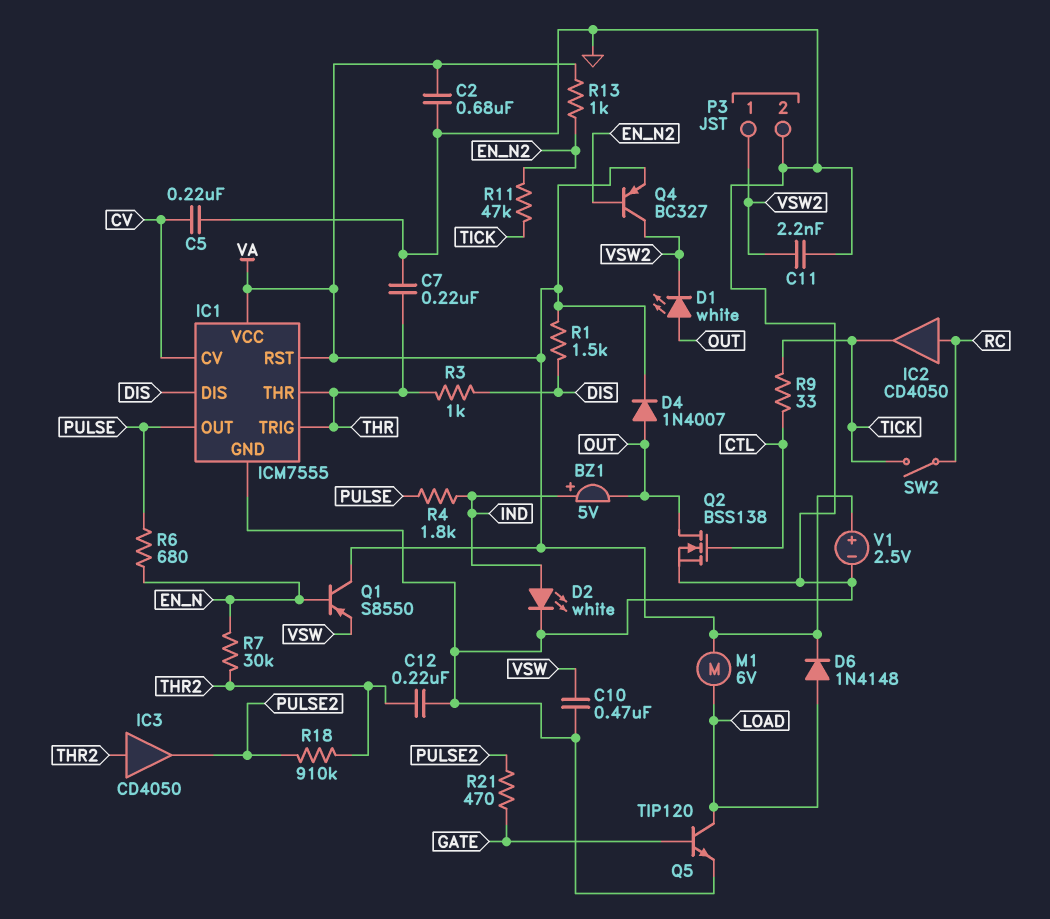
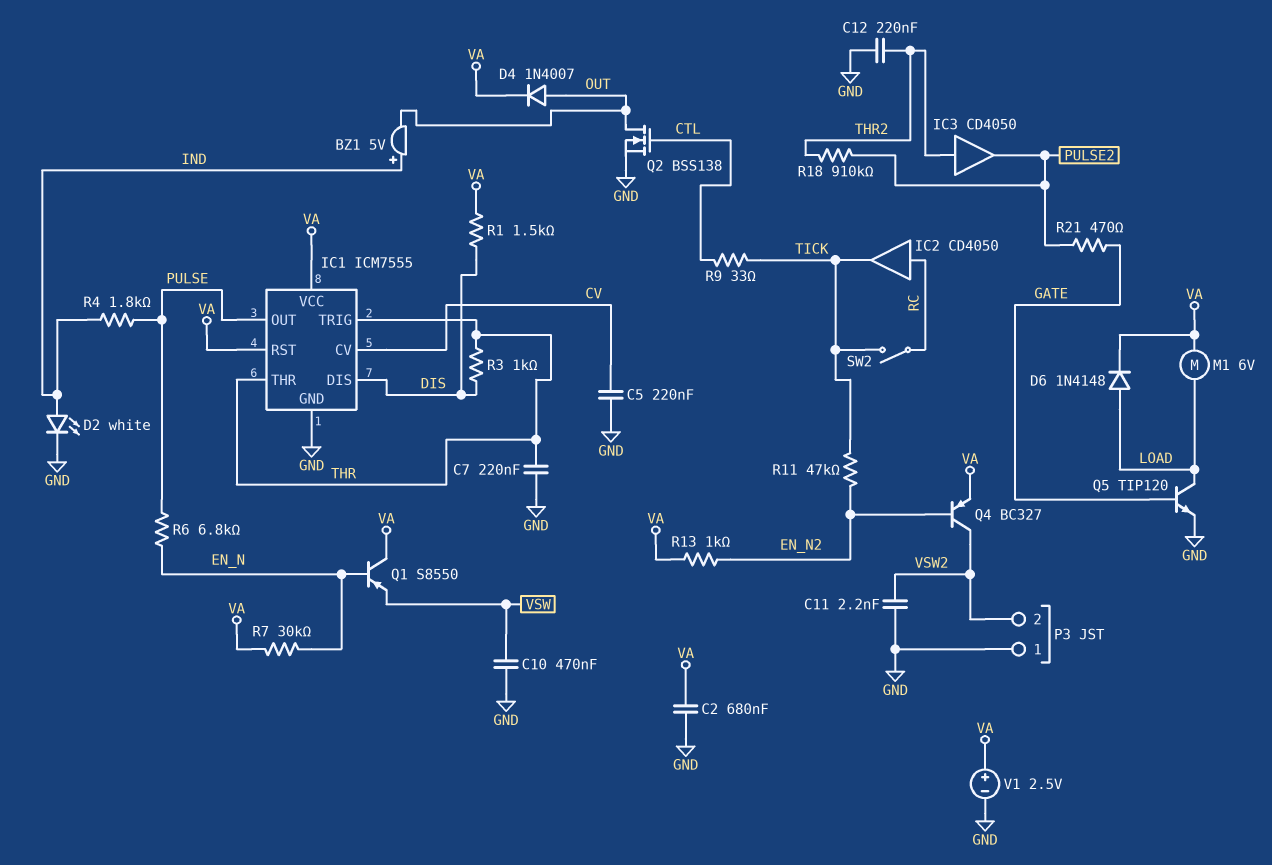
D1: LED white (A OUT, K VSW2) -> none
P3 pin 1: VSW2 -> GND
P3 pin 2: GND -> VSW2
R6: 680 (EN_N, PULSE) -> 6.8k (EN_N, PULSE)
R7: 30k (EN_N, THR2) -> 30k (EN_N, VA)

